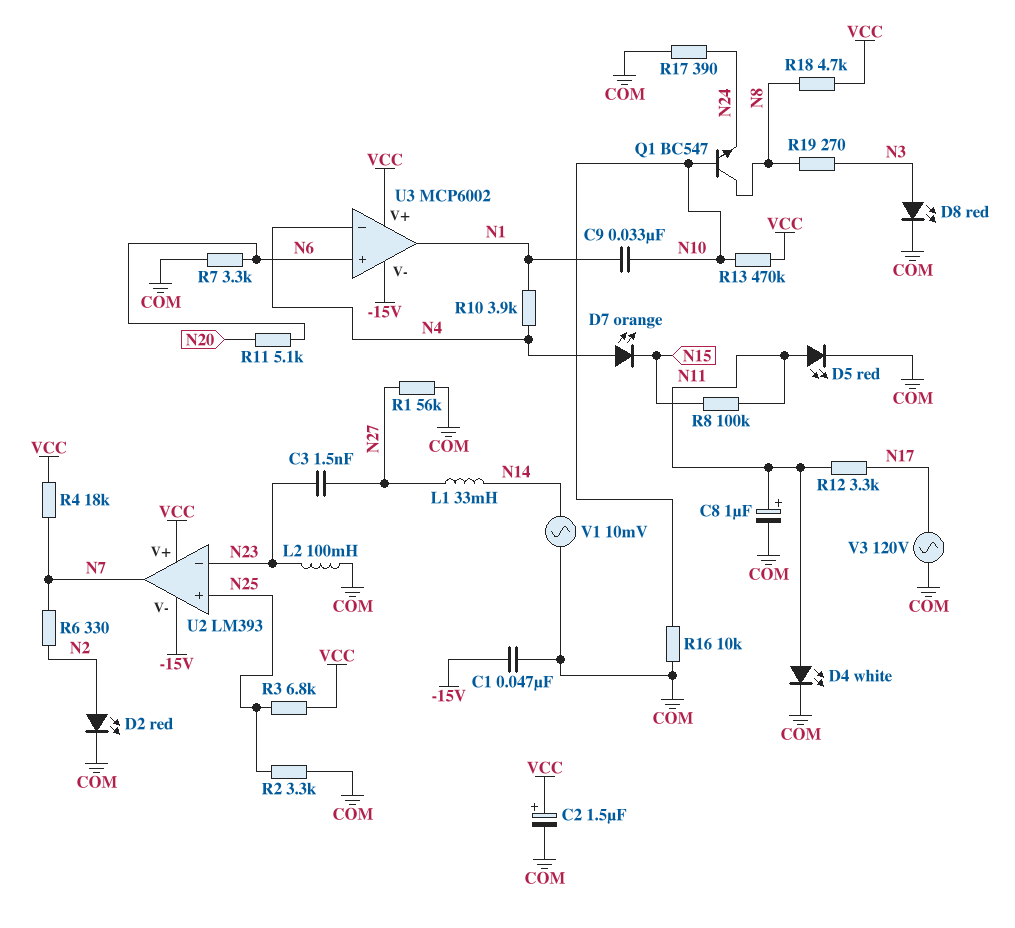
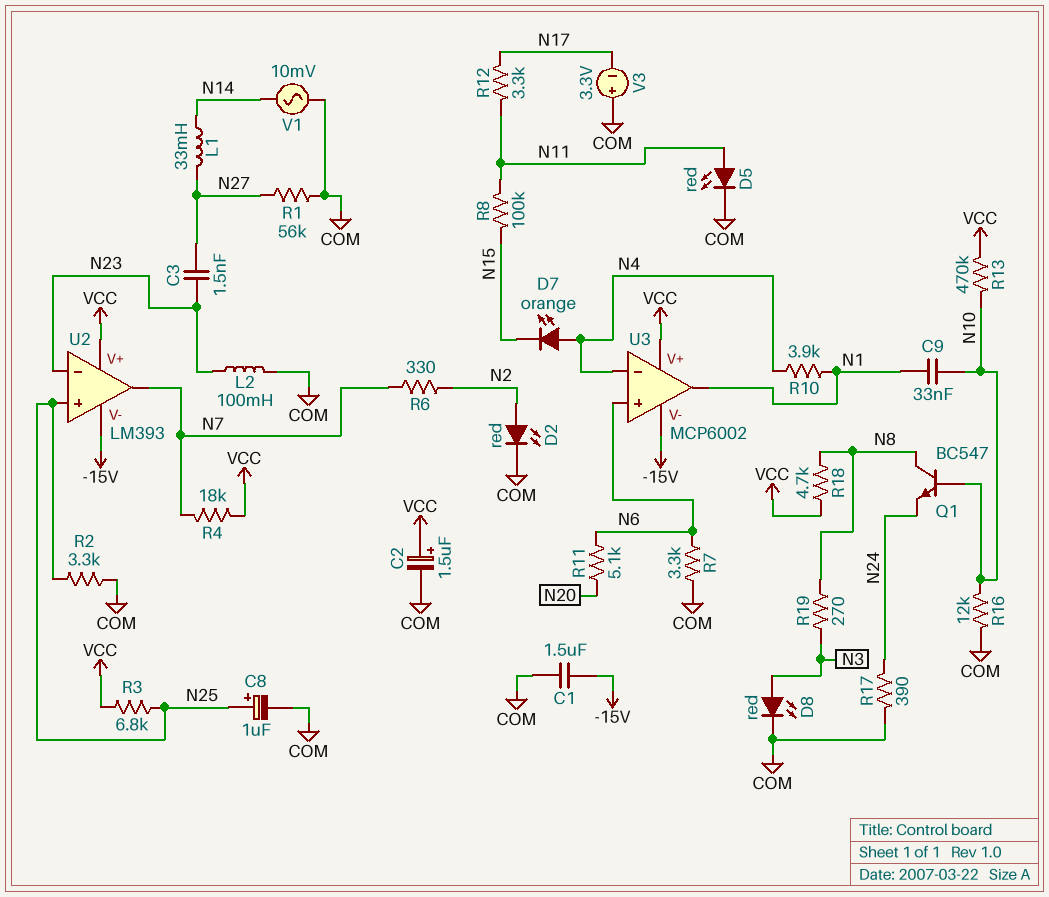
C1: 47nF (-15V, COM) -> 1.5uF (-15V, COM)
C8: 1uF (plus N11, minus COM) -> 1uF (plus N25, minus COM)
D4: LED white (A N11, K COM) -> none
R16: 10k (COM, N10) -> 12k (COM, N10)
V3: AC 120V (COM, N17) -> 3.3V (plus COM, minus N17)

